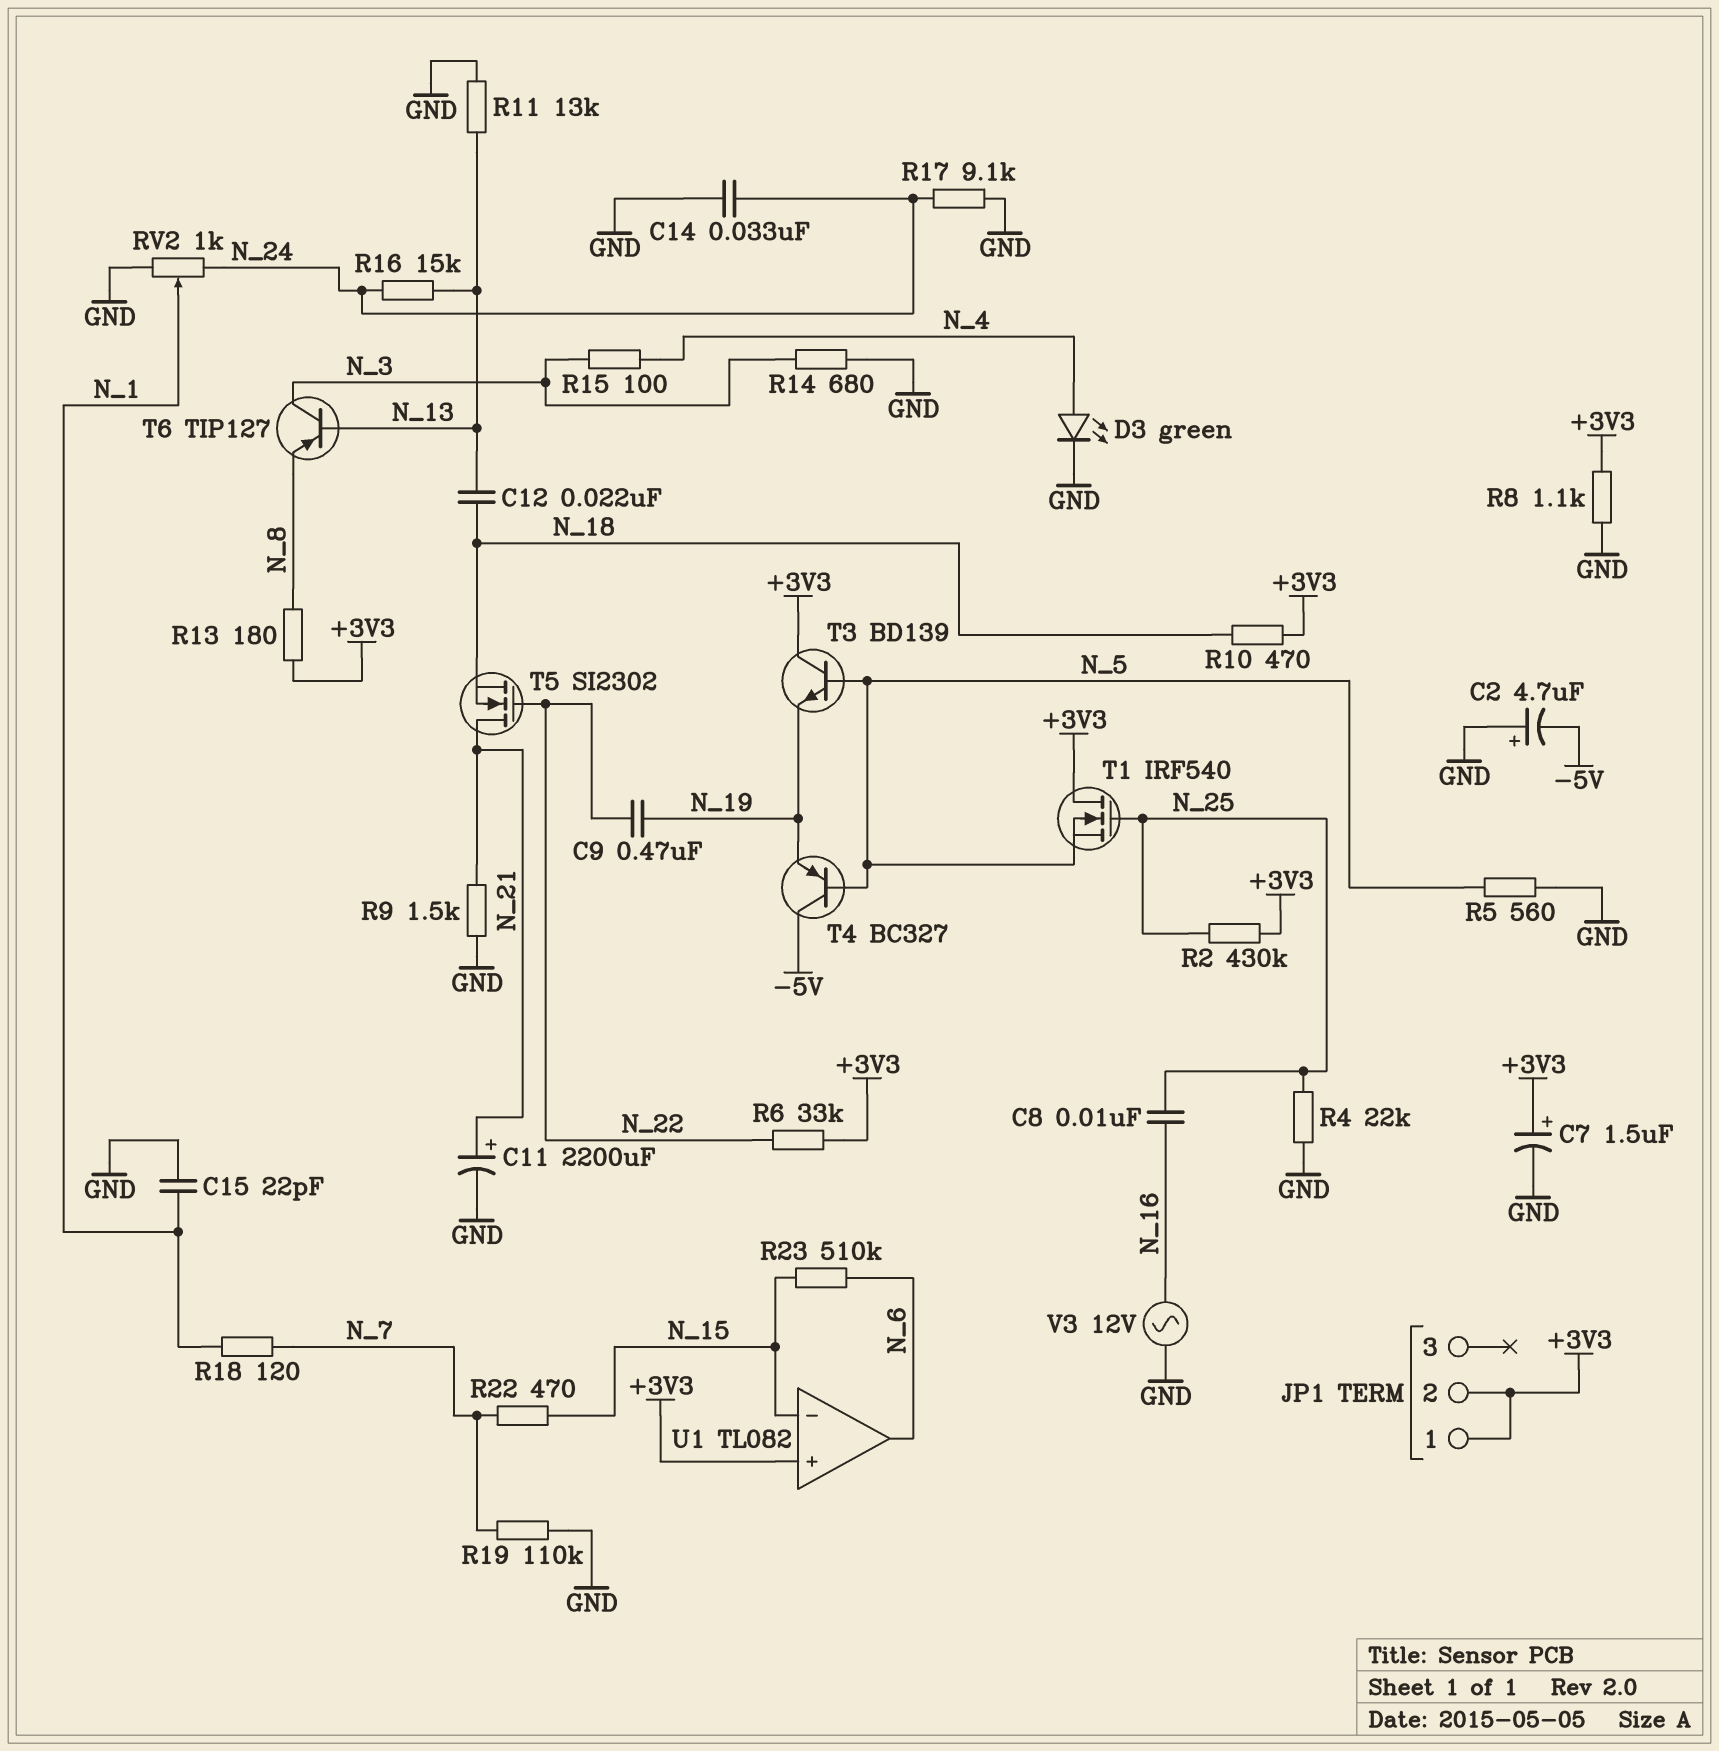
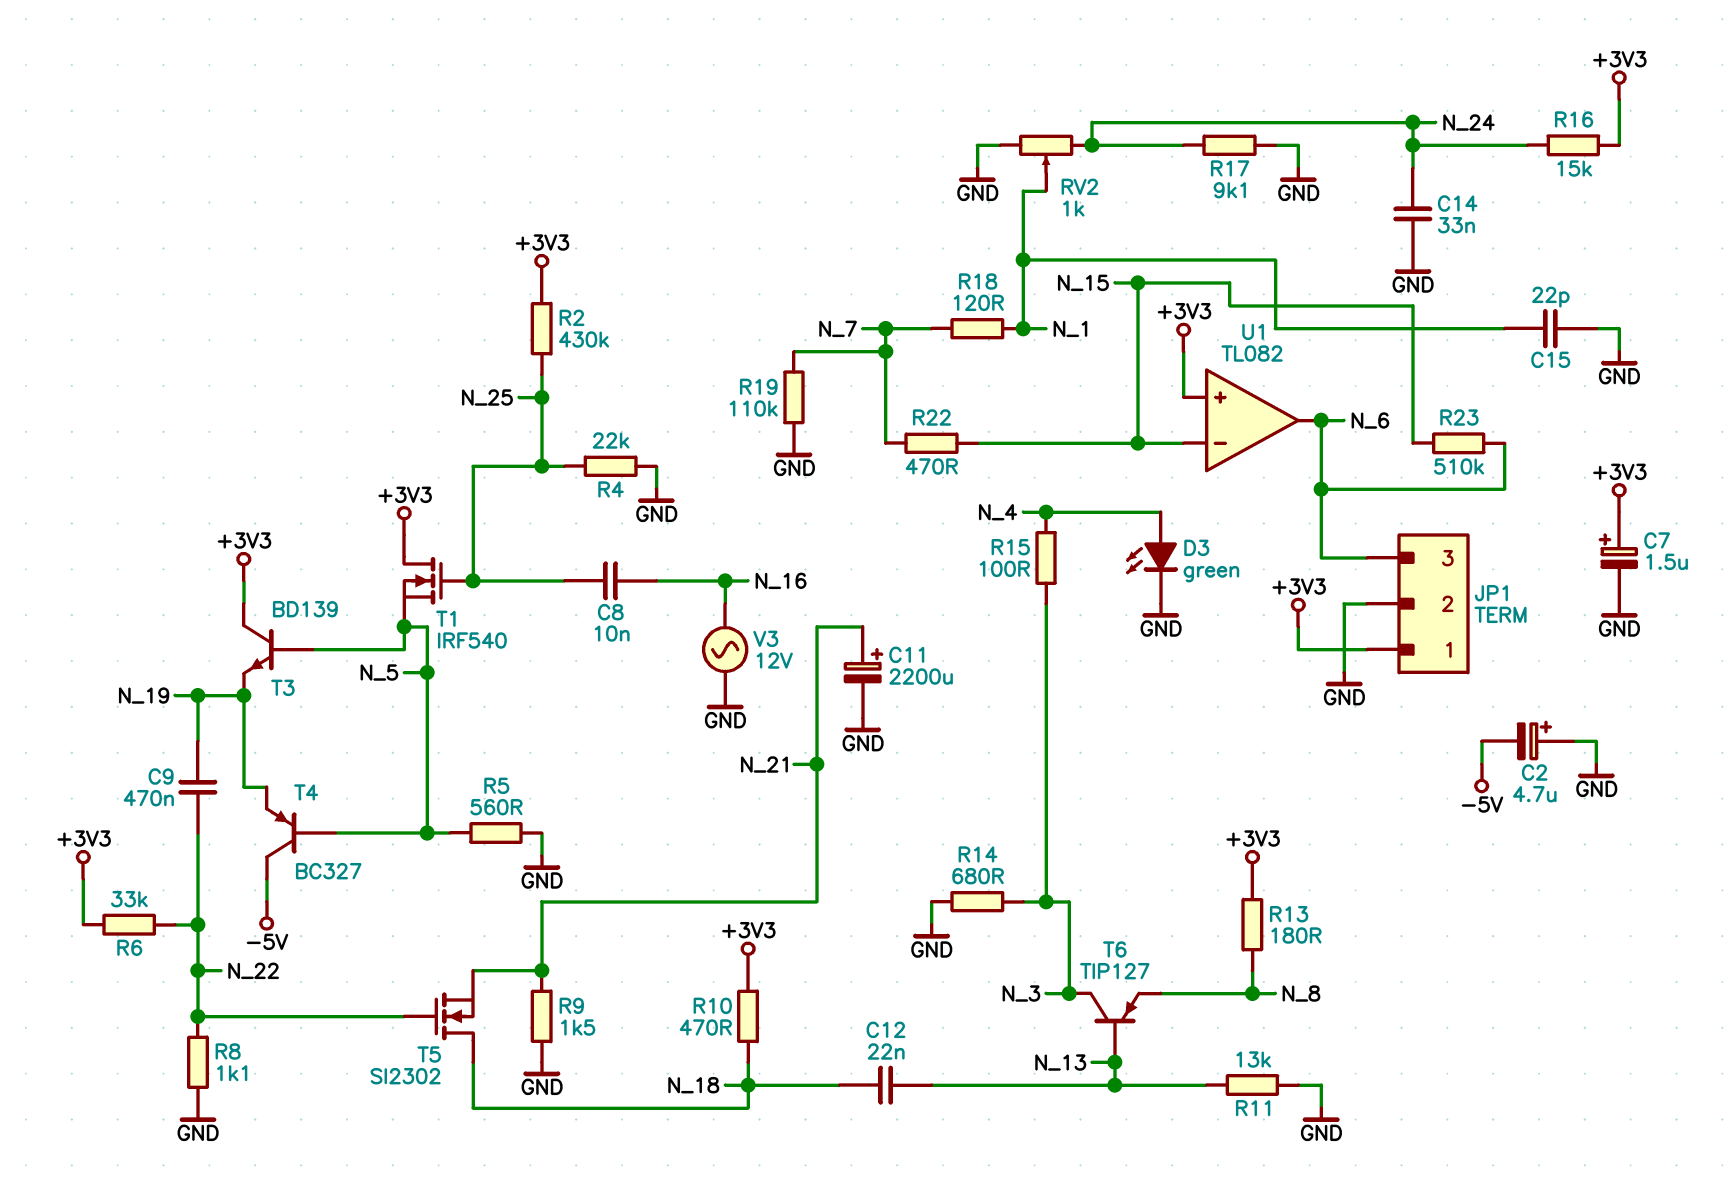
JP1 pin 2: +3V3 -> GND
JP1 pin 3: none -> N_6
R8: 1.1k (+3V3, GND) -> 1.1k (GND, N_22)
R16: 15k (N_13, N_24) -> 15k (+3V3, N_24)
T5: NMOS SI2302 (G N_22, D N_21, S N_18) -> NMOS SI2302 (G N_22, D N_18, S N_21)

